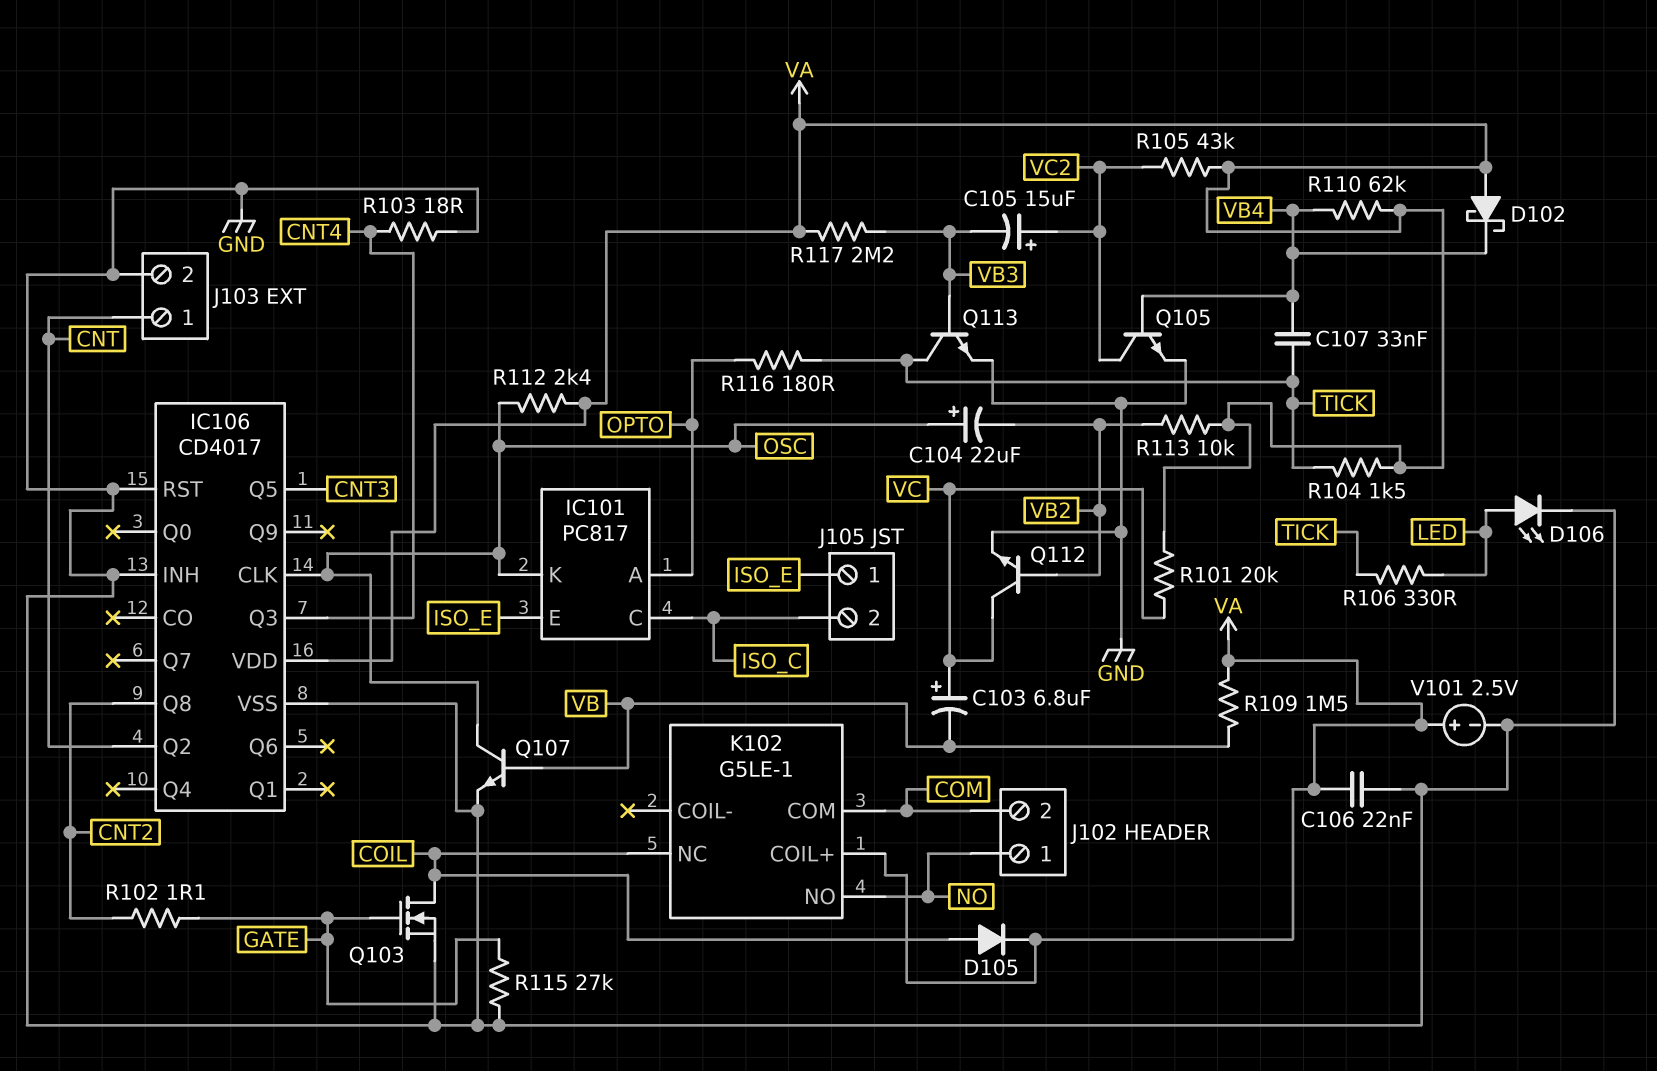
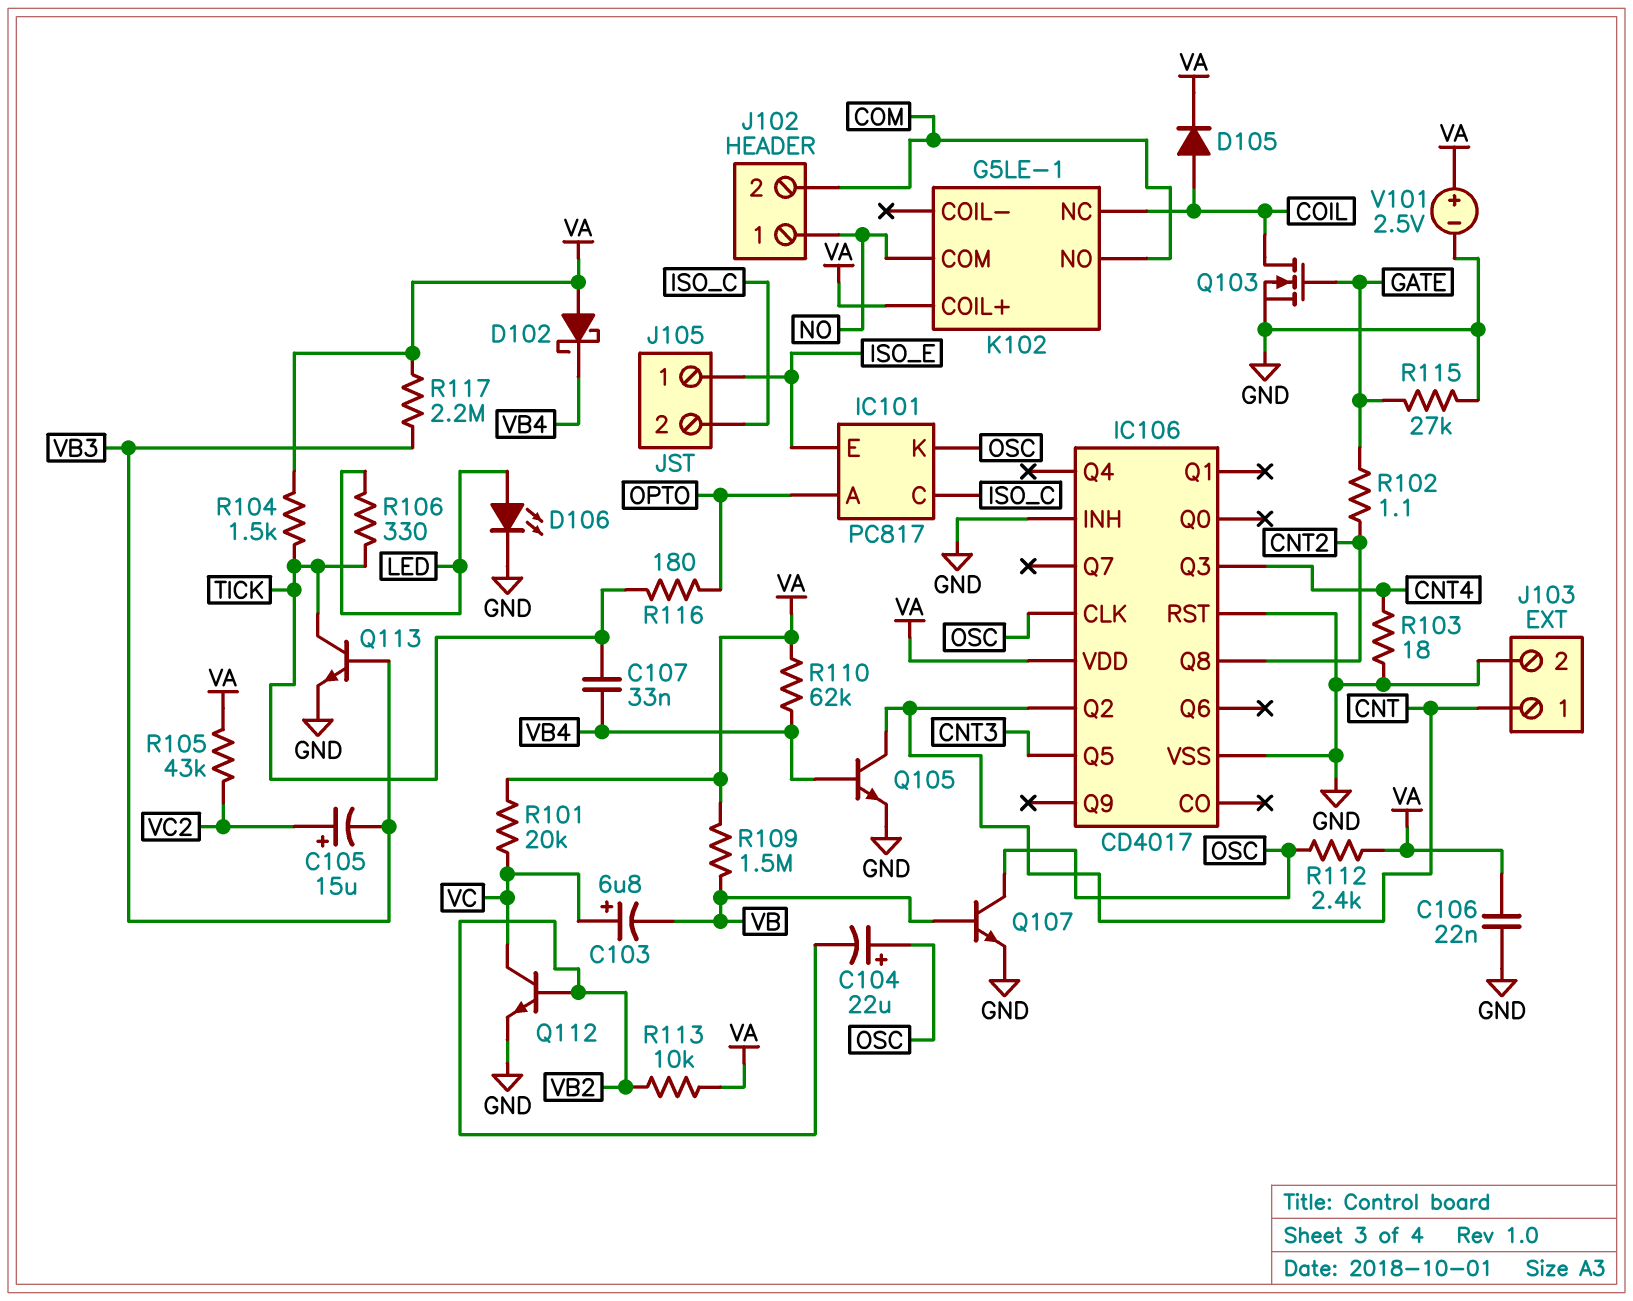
K102 pin COM: COM -> NO
K102 pin NO: NO -> COM
Q105: NPN (B VB4, C VC2, E GND) -> NPN (B VB4, C CNT, E GND)

